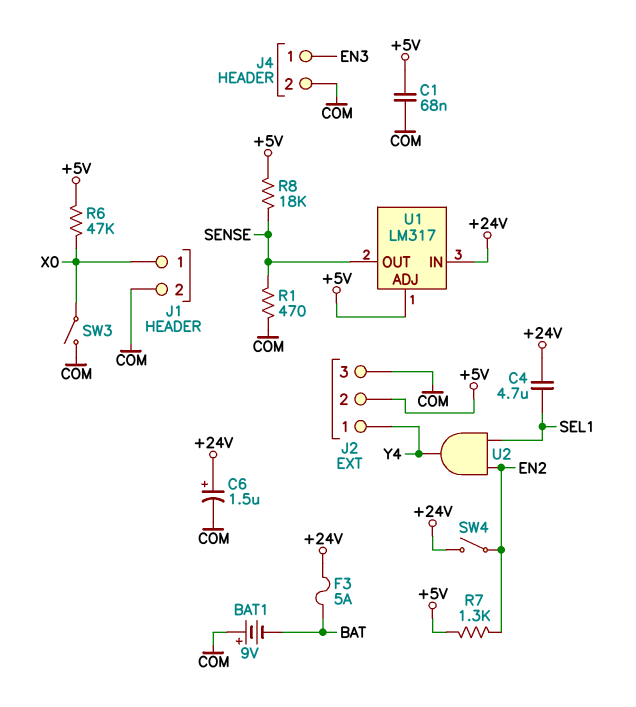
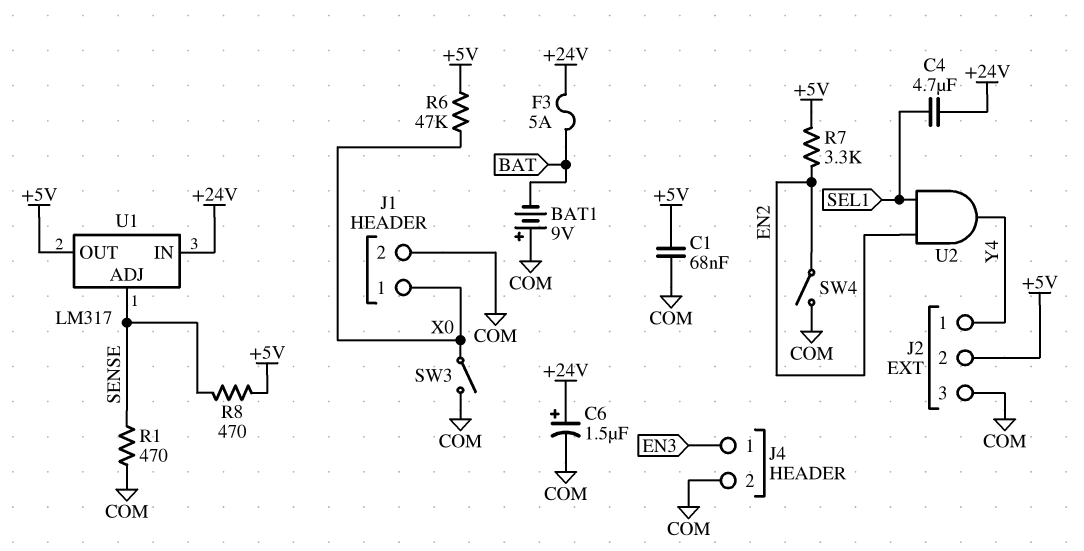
R7: 1.3k (+5V, EN2) -> 3.3k (+5V, EN2)
R8: 18k (+5V, SENSE) -> 470 (+5V, SENSE)
SW4: switch (+24V, EN2) -> switch (COM, EN2)
U1 pin ADJ: +5V -> SENSE
U1 pin OUT: SENSE -> +5V

